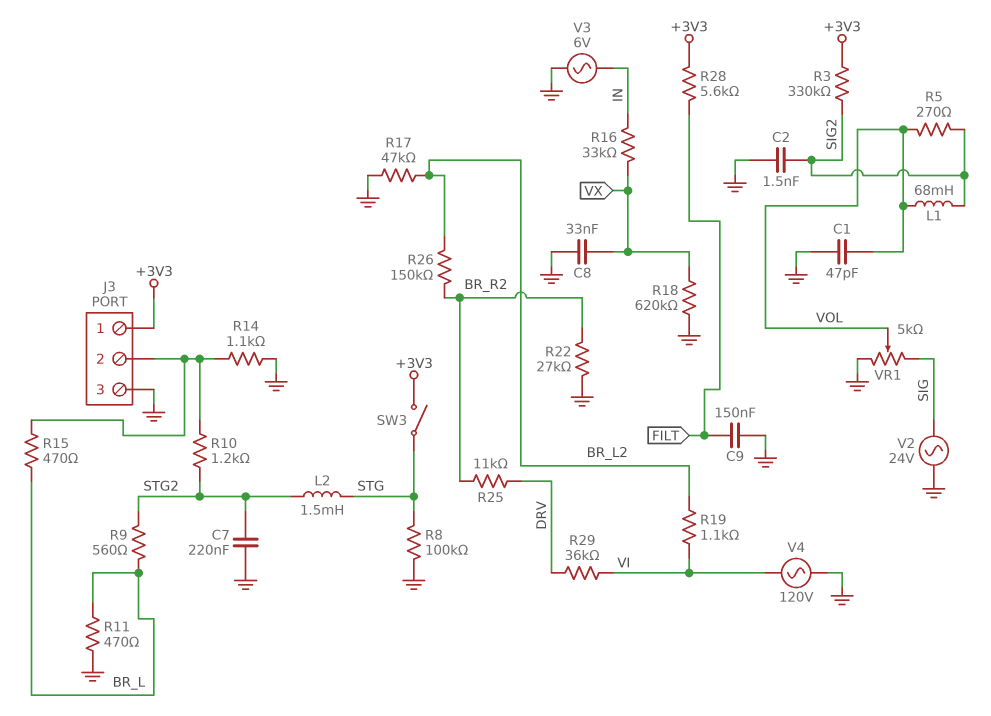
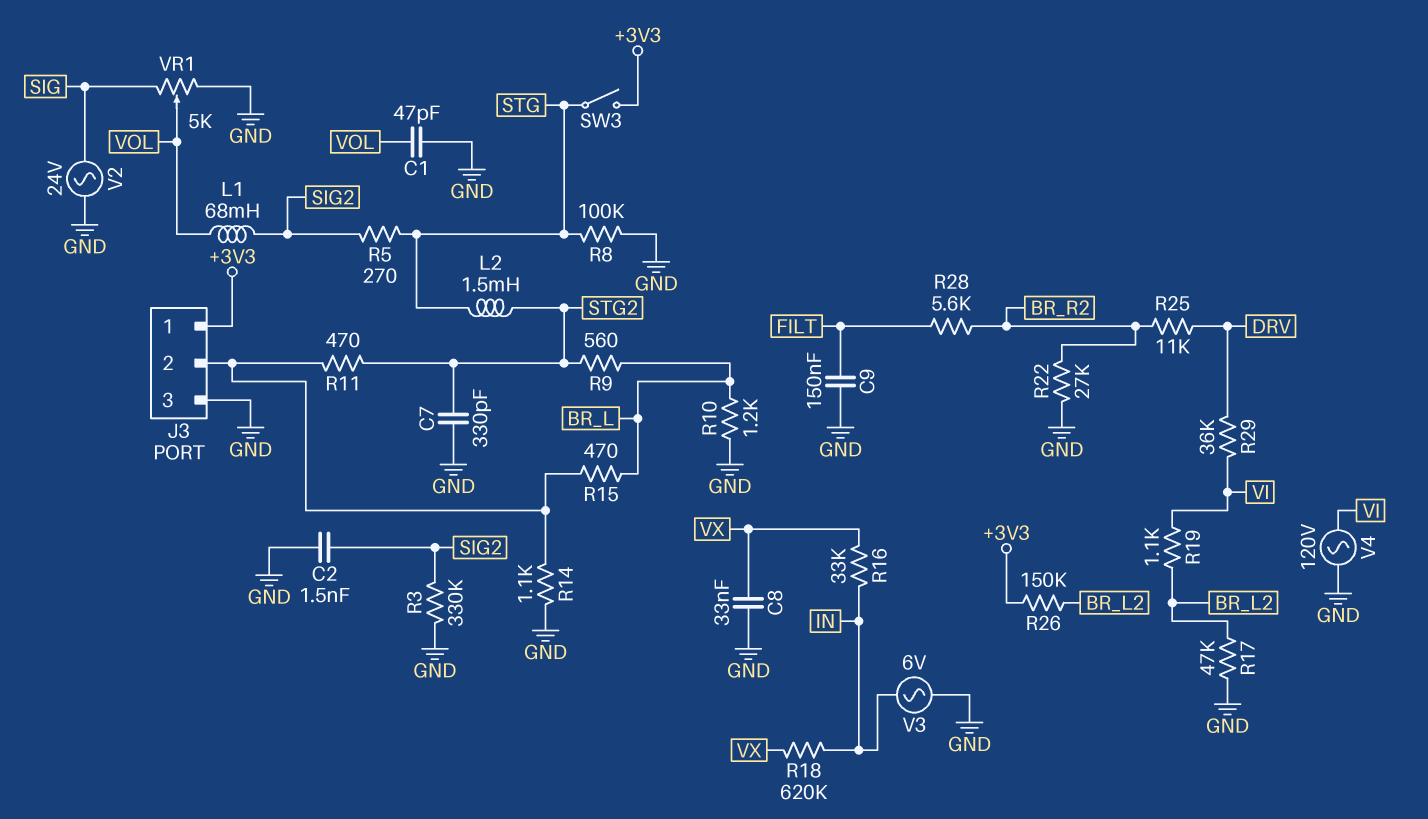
C7: 220nF (GND, STG2) -> 330pF (GND, STG2)
R3: 330k (+3V3, SIG2) -> 330k (GND, SIG2)
R5: 270 (SIG2, VOL) -> 270 (SIG2, STG)
R10: 1.2k (J3/2, STG2) -> 1.2k (BR_L, GND)
R11: 470 (BR_L, GND) -> 470 (J3/2, STG2)
R18: 620k (GND, VX) -> 620k (IN, VX)
R26: 150k (BR_L2, BR_R2) -> 150k (+3V3, BR_L2)
R28: 5.6k (+3V3, FILT) -> 5.6k (BR_R2, FILT)

